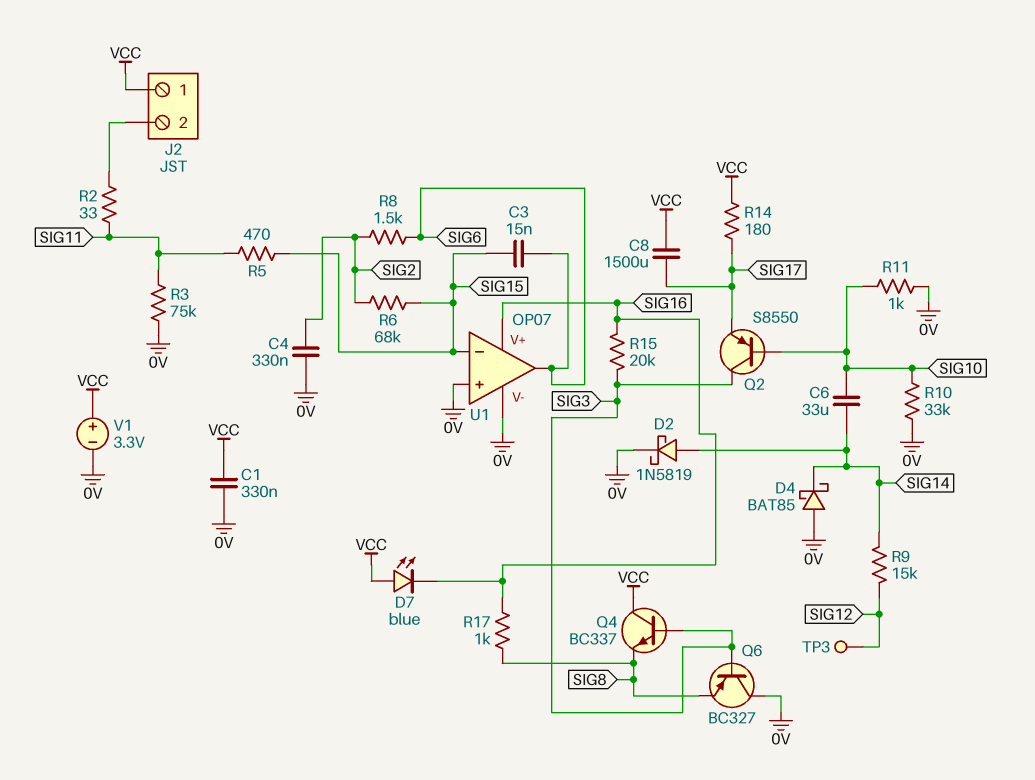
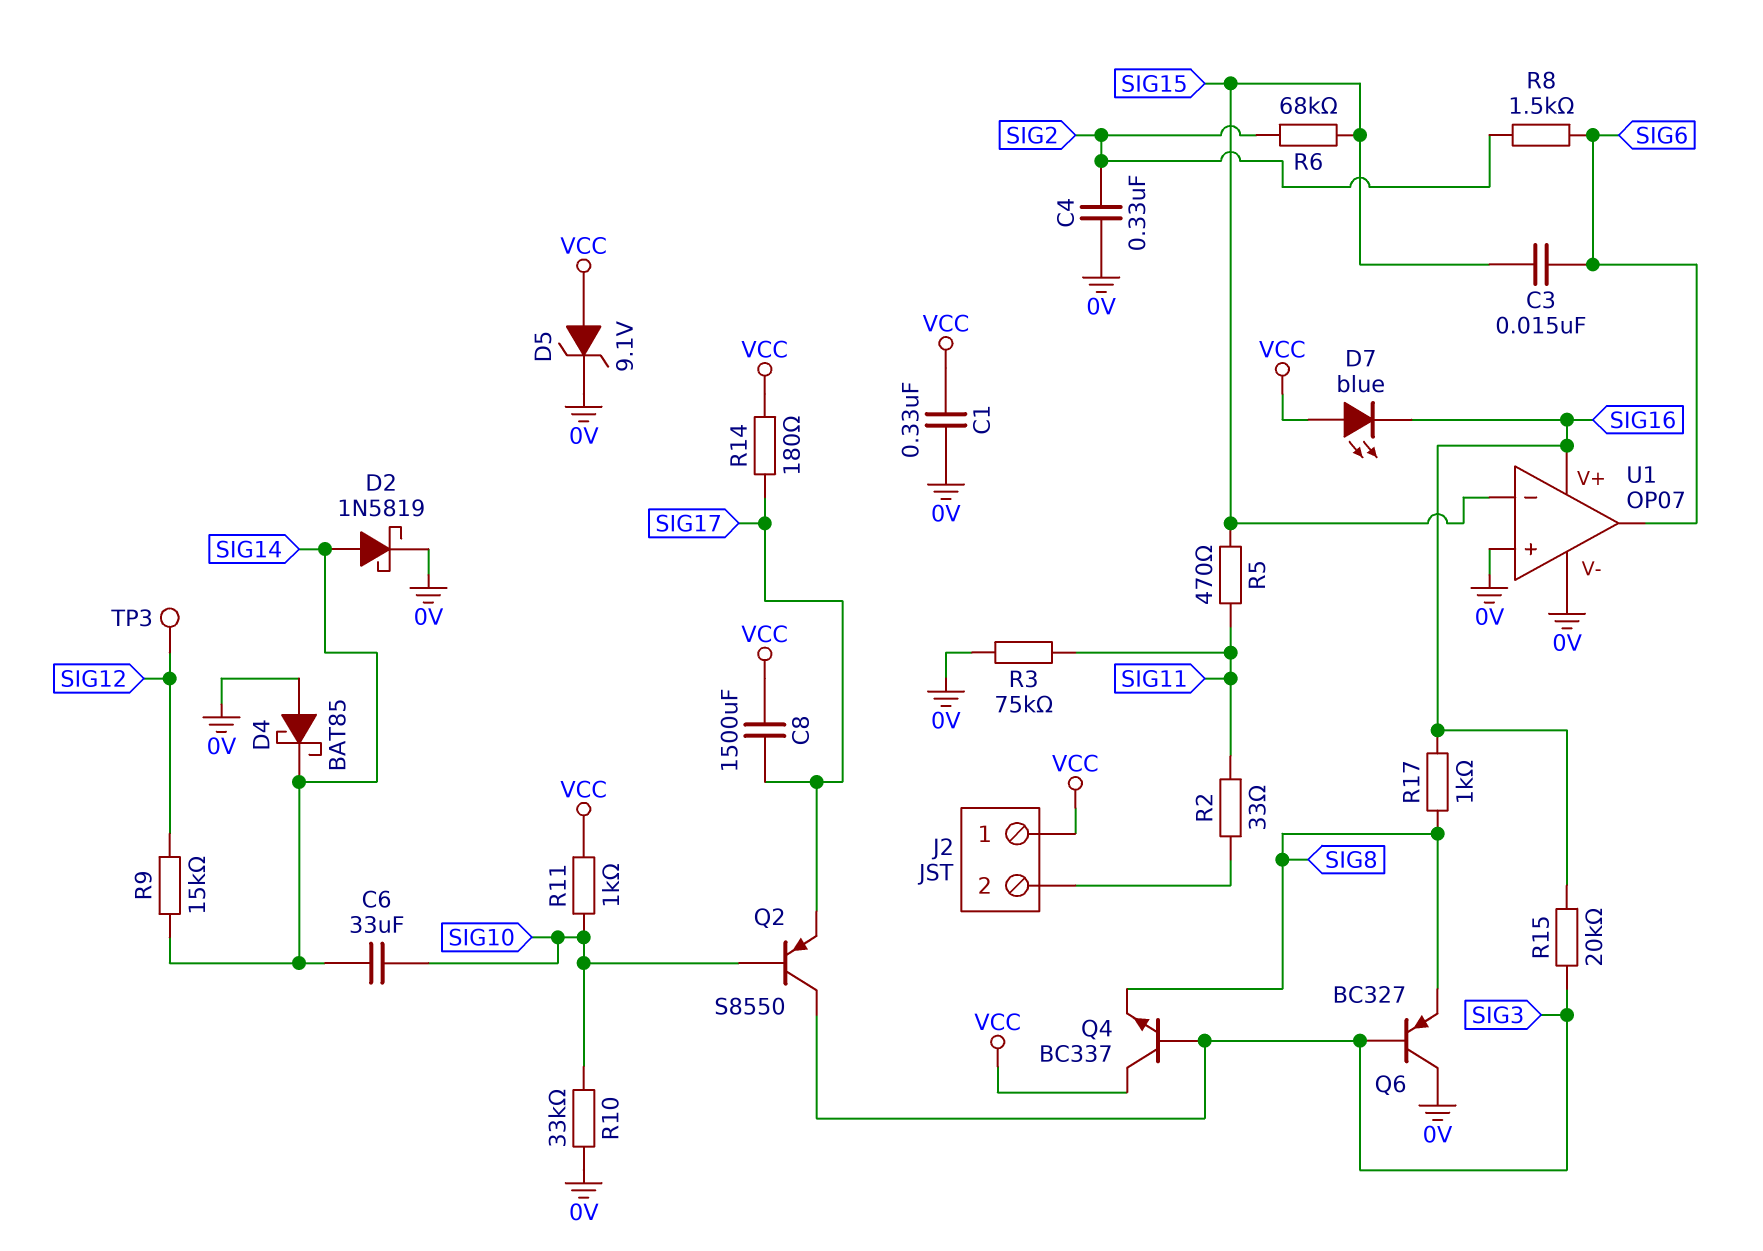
D5: none -> zener 9.1V (A VCC, K 0V)
R11: 1k (0V, SIG10) -> 1k (SIG10, VCC)
V1: 3.3V (plus VCC, minus 0V) -> none

